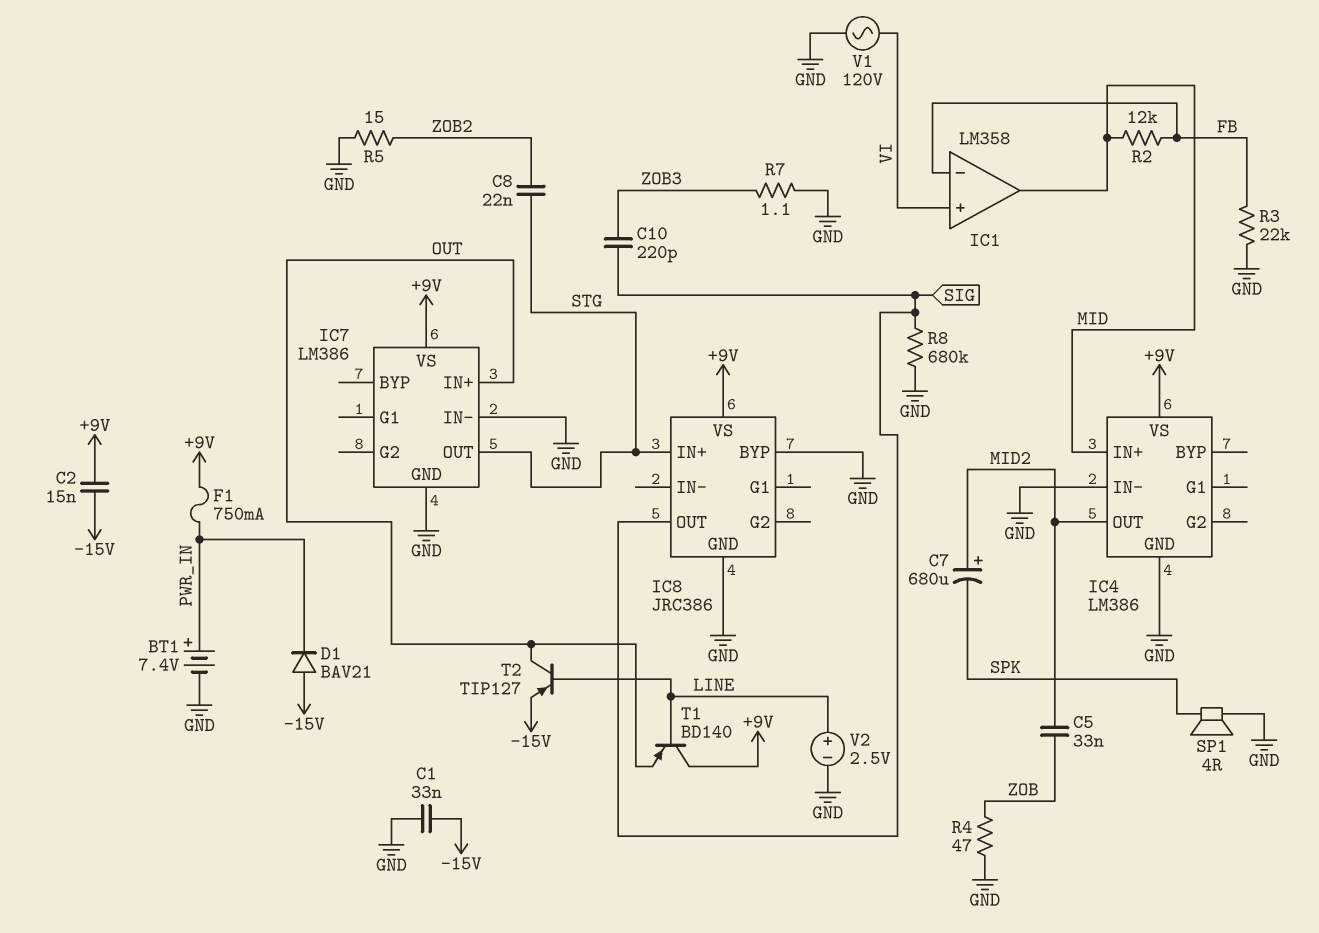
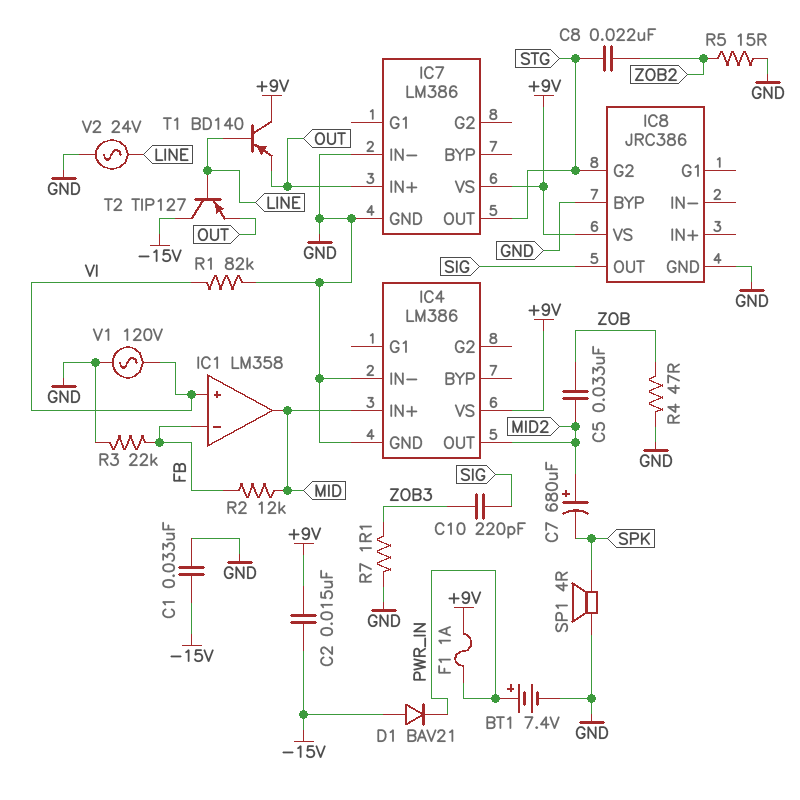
F1: 750mA (+9V, PWR_IN) -> 1A (+9V, PWR_IN)
IC8 pin G2: none -> STG
IC8 pin IN+: STG -> none
R1: none -> 82k (GND, VI)
R8: 680k (GND, SIG) -> none
T2: PNP TIP127 (B LINE, C OUT, E -15V) -> PNP TIP127 (B LINE, C -15V, E OUT)
V2: 2.5V (plus LINE, minus GND) -> AC 24V (GND, LINE)

